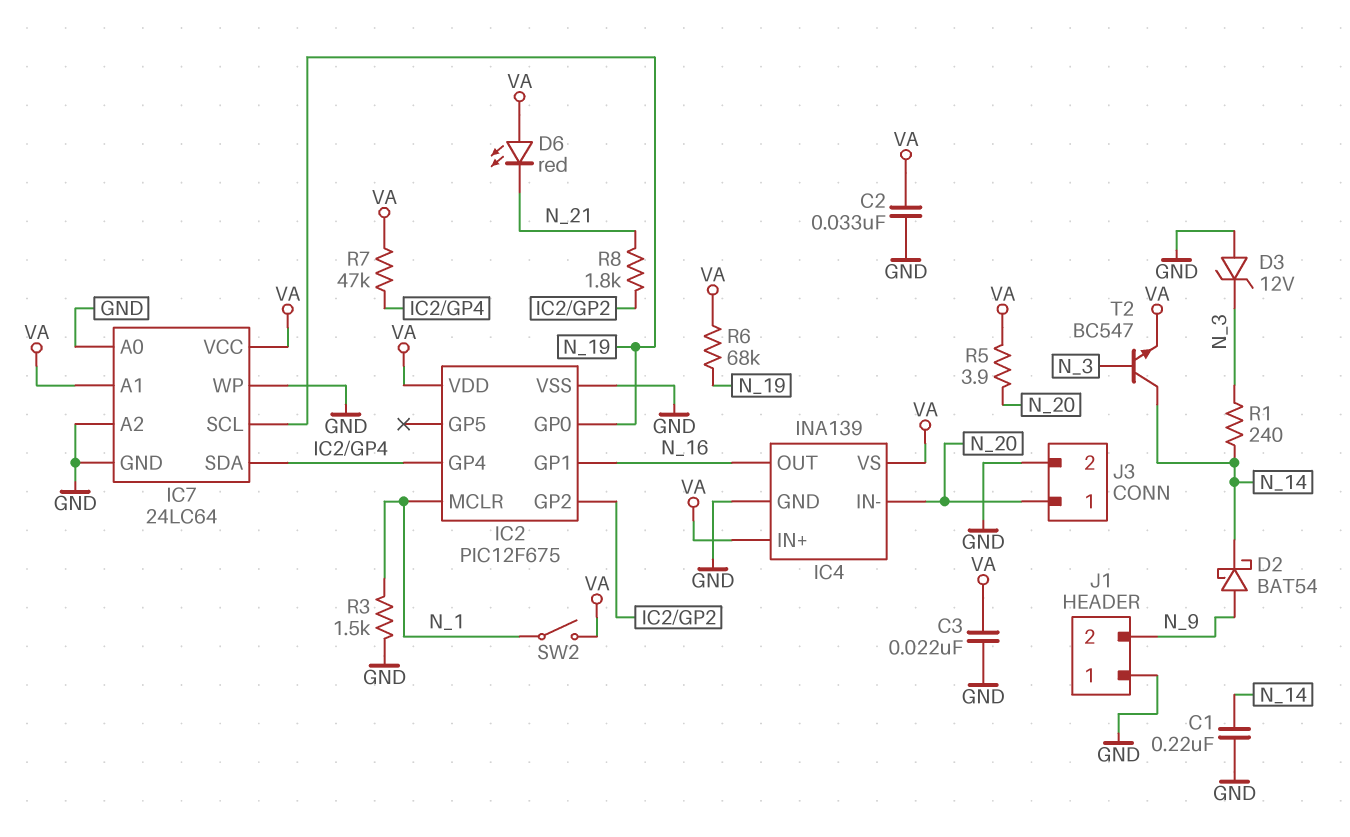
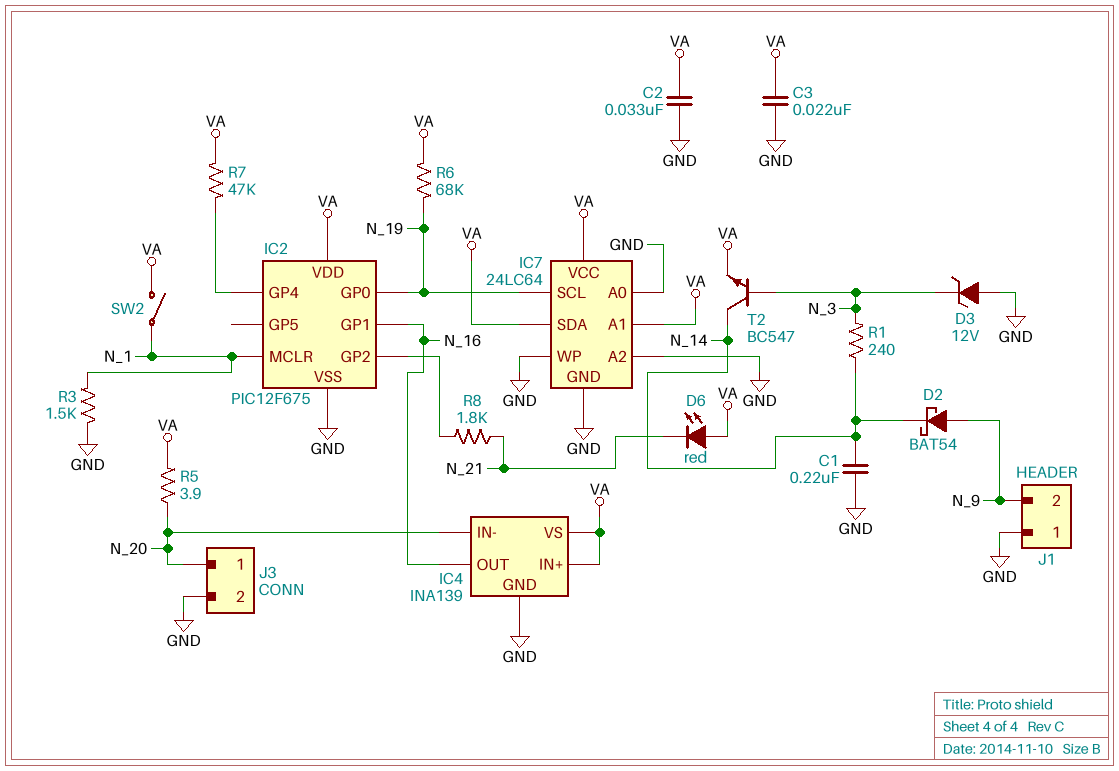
IC7 pin SDA: IC2/GP4 -> VA

